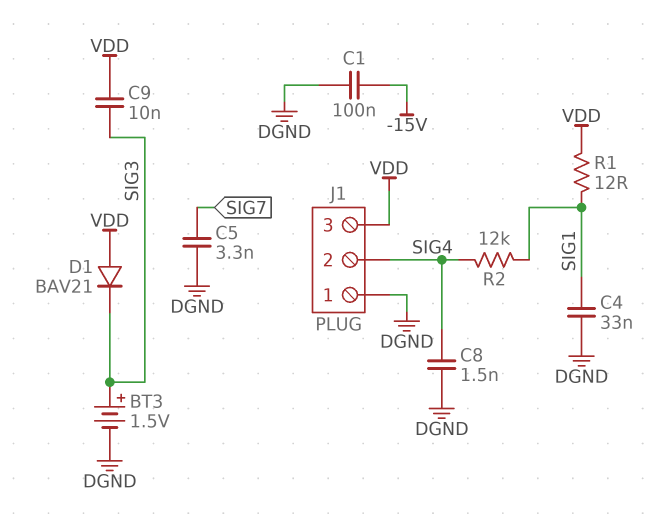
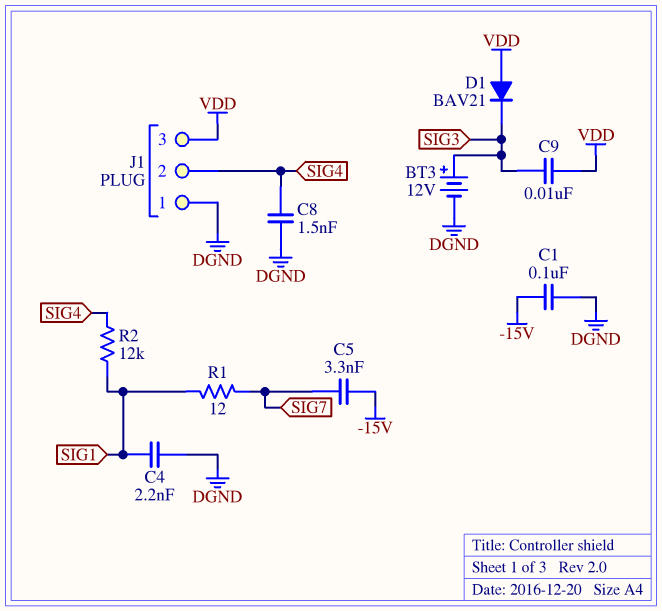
BT3: 1.5V (plus SIG3, minus DGND) -> 12V (plus SIG3, minus DGND)
C4: 33nF (DGND, SIG1) -> 2.2nF (DGND, SIG1)
C5: 3.3nF (DGND, SIG7) -> 3.3nF (-15V, SIG7)
R1: 12 (SIG1, VDD) -> 12 (SIG1, SIG7)

